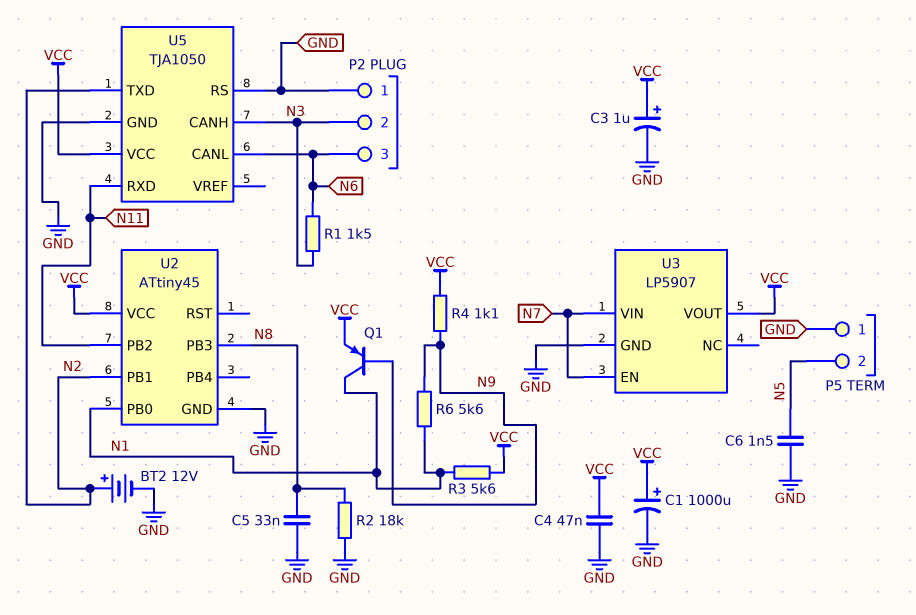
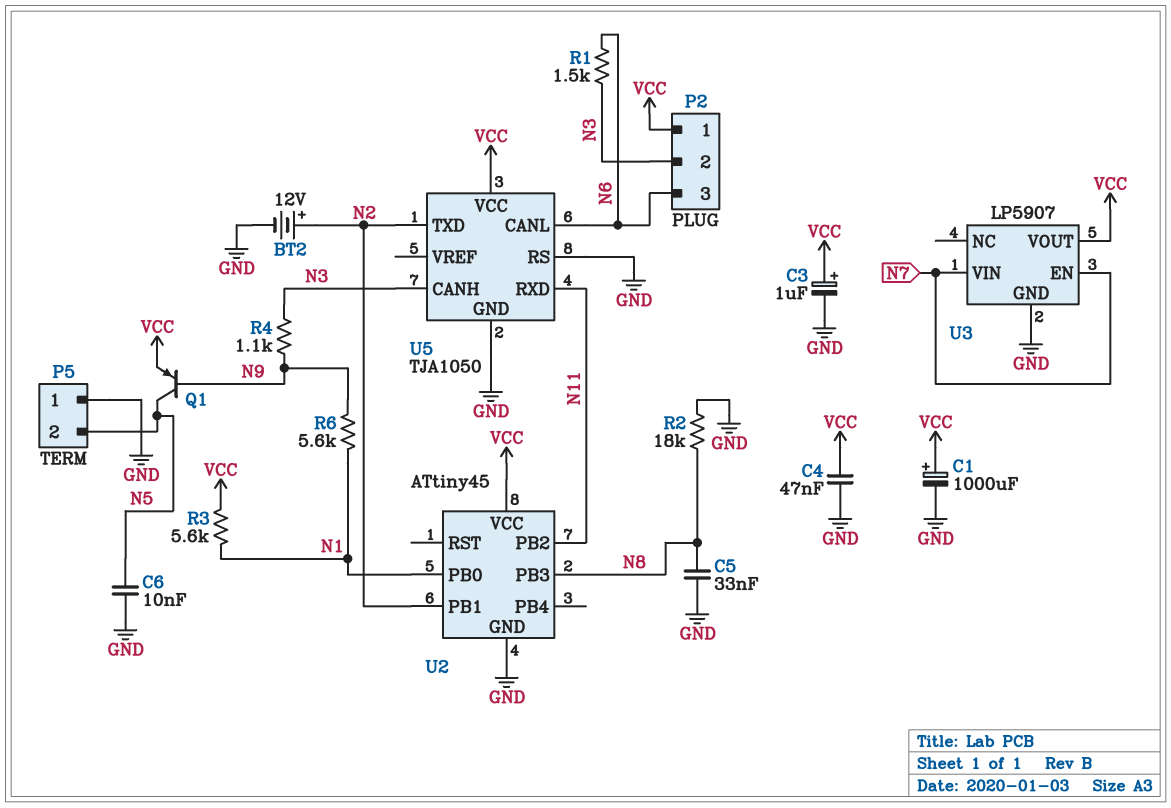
C6: 1.5nF (GND, N5) -> 10nF (GND, N5)
P2 pin 1: GND -> VCC
Q1: PNP (B N9, C N1, E VCC) -> PNP (B N9, C N5, E VCC)
R4: 1.1k (N9, VCC) -> 1.1k (N3, N9)

